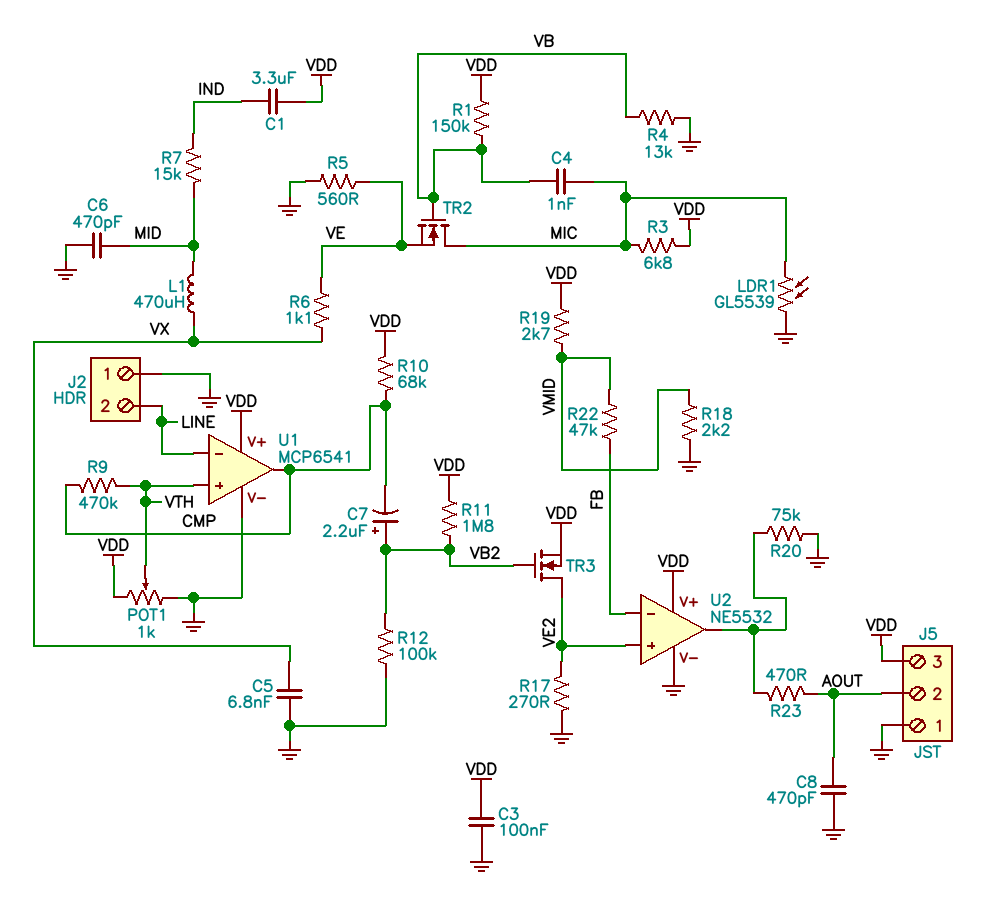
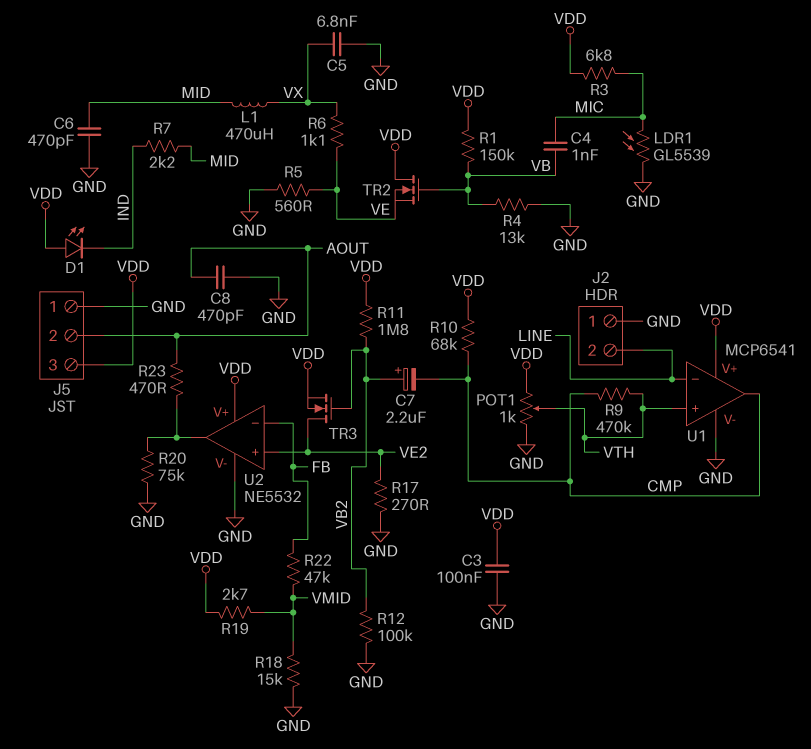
C1: 3.3uF (IND, VDD) -> none
D1: none -> LED (A VDD, K IND)
R7: 15k (IND, MID) -> 2.2k (IND, MID)
R18: 2.2k (GND, VMID) -> 15k (GND, VMID)
TR2: NMOS (G VB, D MIC, S VE) -> NMOS (G VB, D VDD, S VE)

